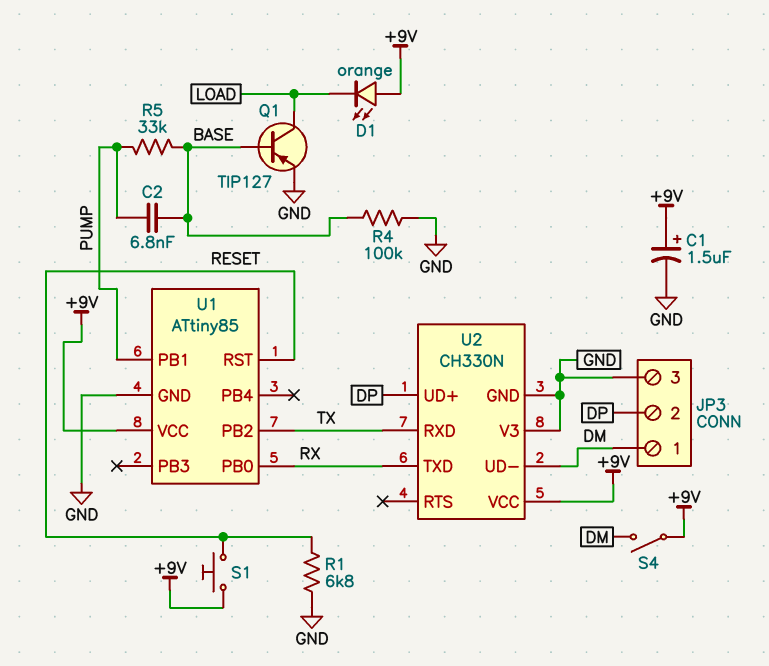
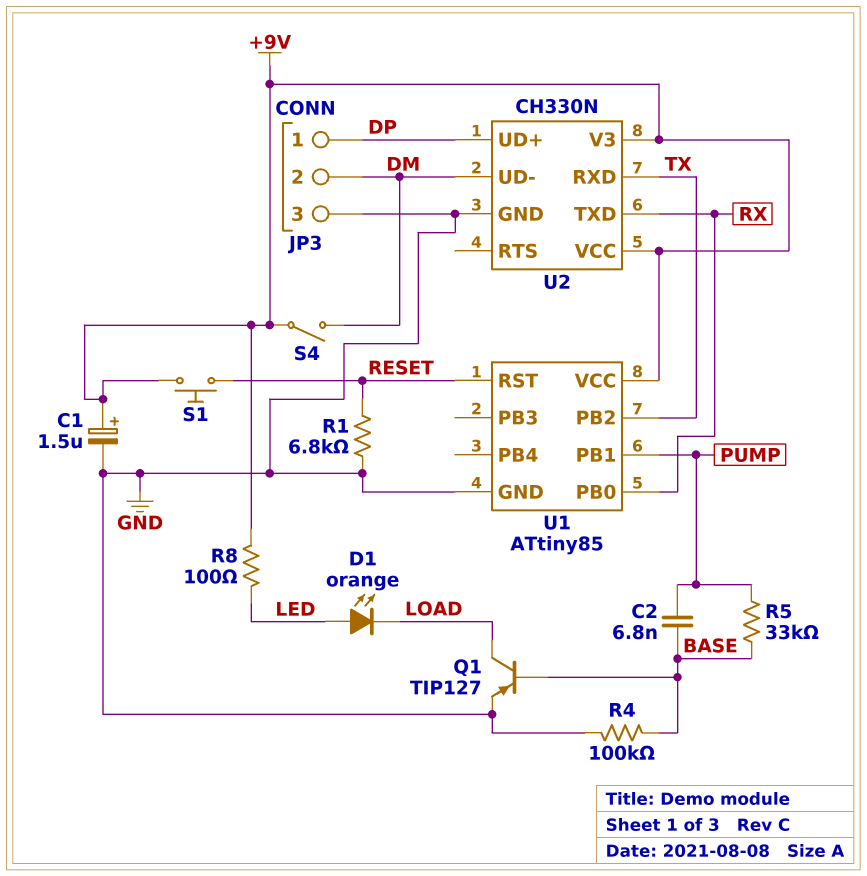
D1: LED orange (A +9V, K LOAD) -> LED orange (A LED, K LOAD)
JP3 pin 1: DM -> DP
JP3 pin 2: DP -> DM
R8: none -> 100 (+9V, LED)
U2 pin V3: GND -> +9V

